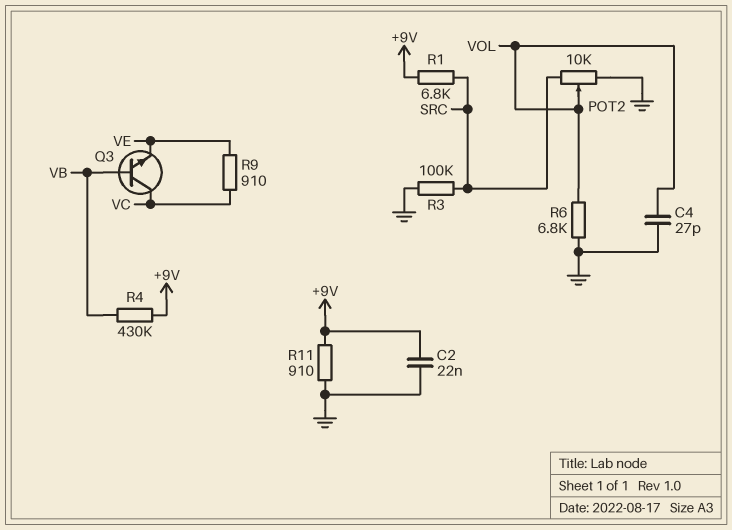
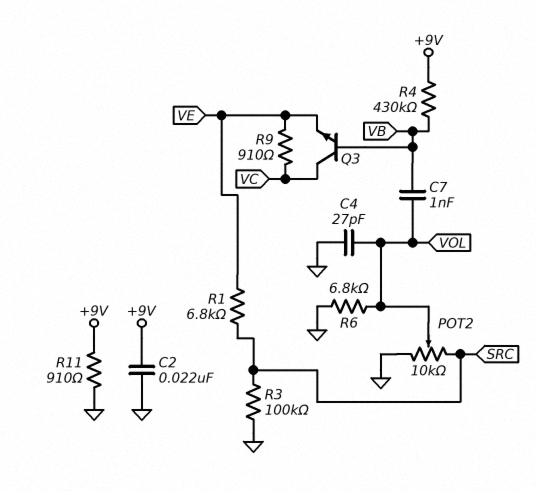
C7: none -> 1nF (VB, VOL)
R1: 6.8k (+9V, SRC) -> 6.8k (SRC, VE)

